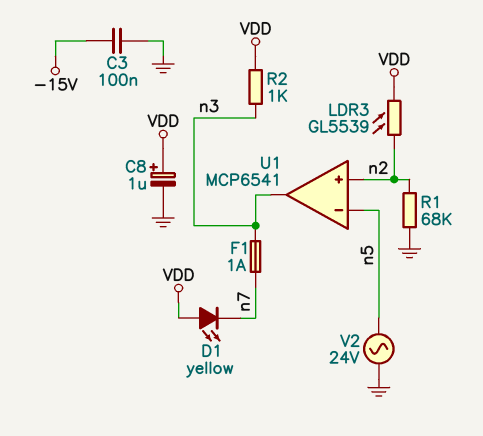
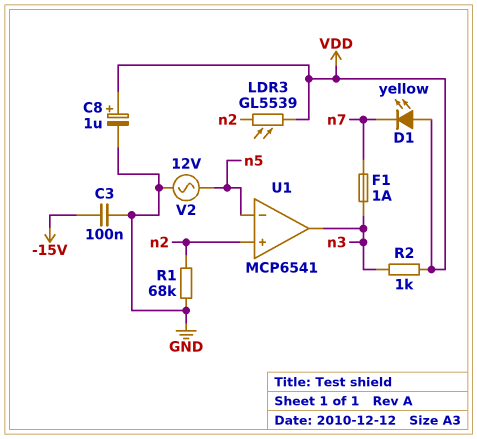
V2: AC 24V (GND, n5) -> AC 12V (GND, n5)

